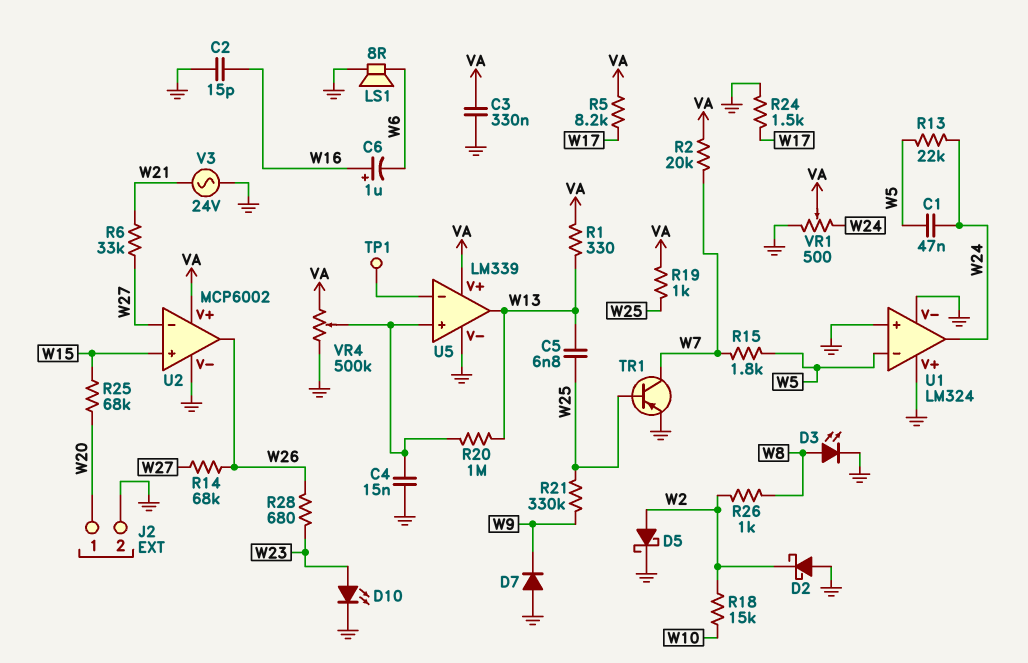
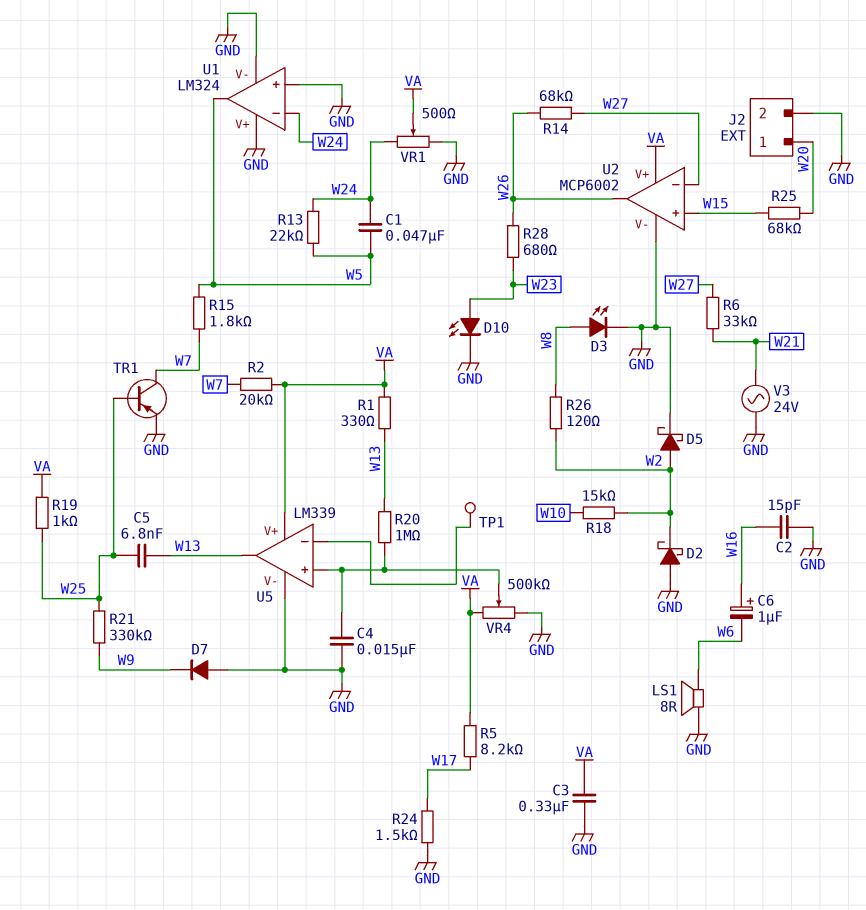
R26: 1k (W2, W8) -> 120 (W2, W8)
U1 pin in-: W5 -> W24
U1 pin out: W24 -> W5

